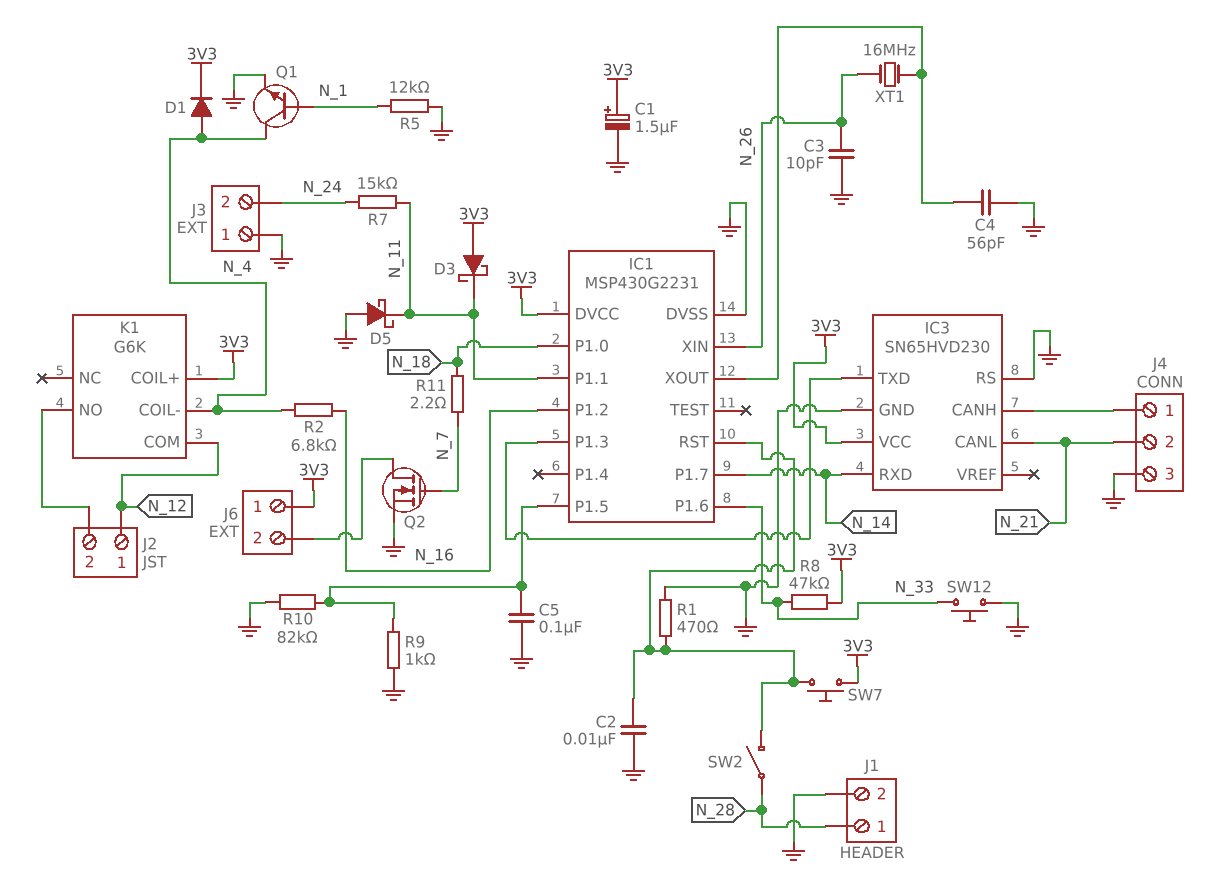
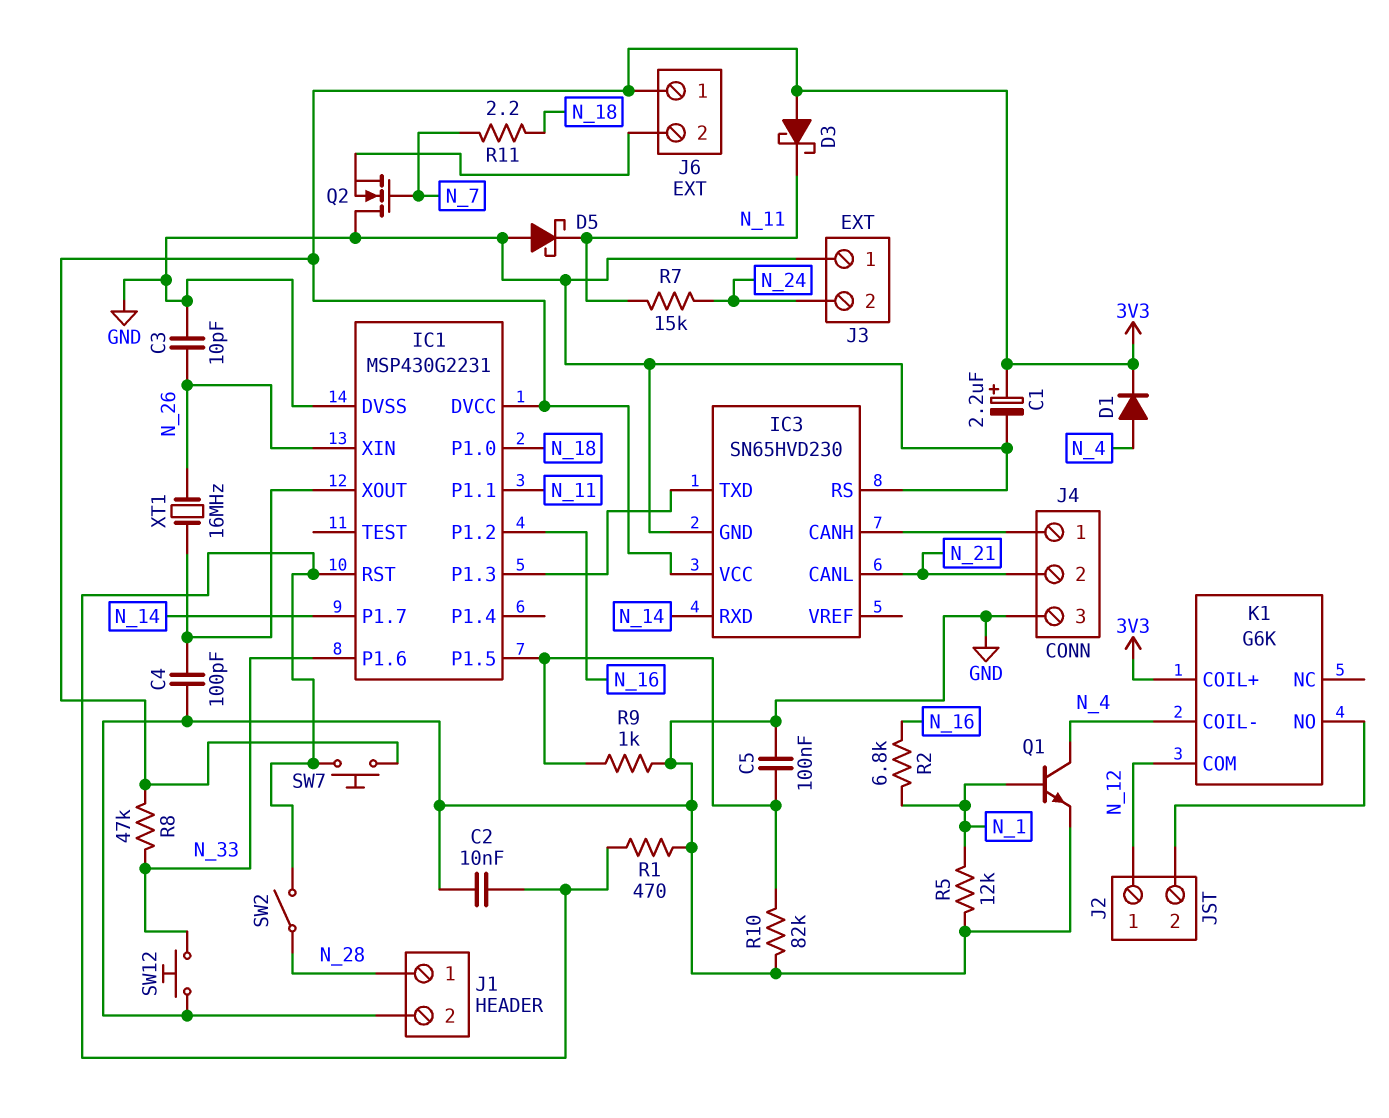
C1: 1.5uF (plus 3V3, minus GND) -> 2.2uF (plus 3V3, minus GND)
C4: 56pF (GND, IC1/XOUT) -> 100pF (GND, IC1/XOUT)
Q2: NMOS (G N_7, D J6/2, S GND) -> NMOS (G N_7, D GND, S J6/2)
R2: 6.8k (N_4, N_16) -> 6.8k (N_1, N_16)

